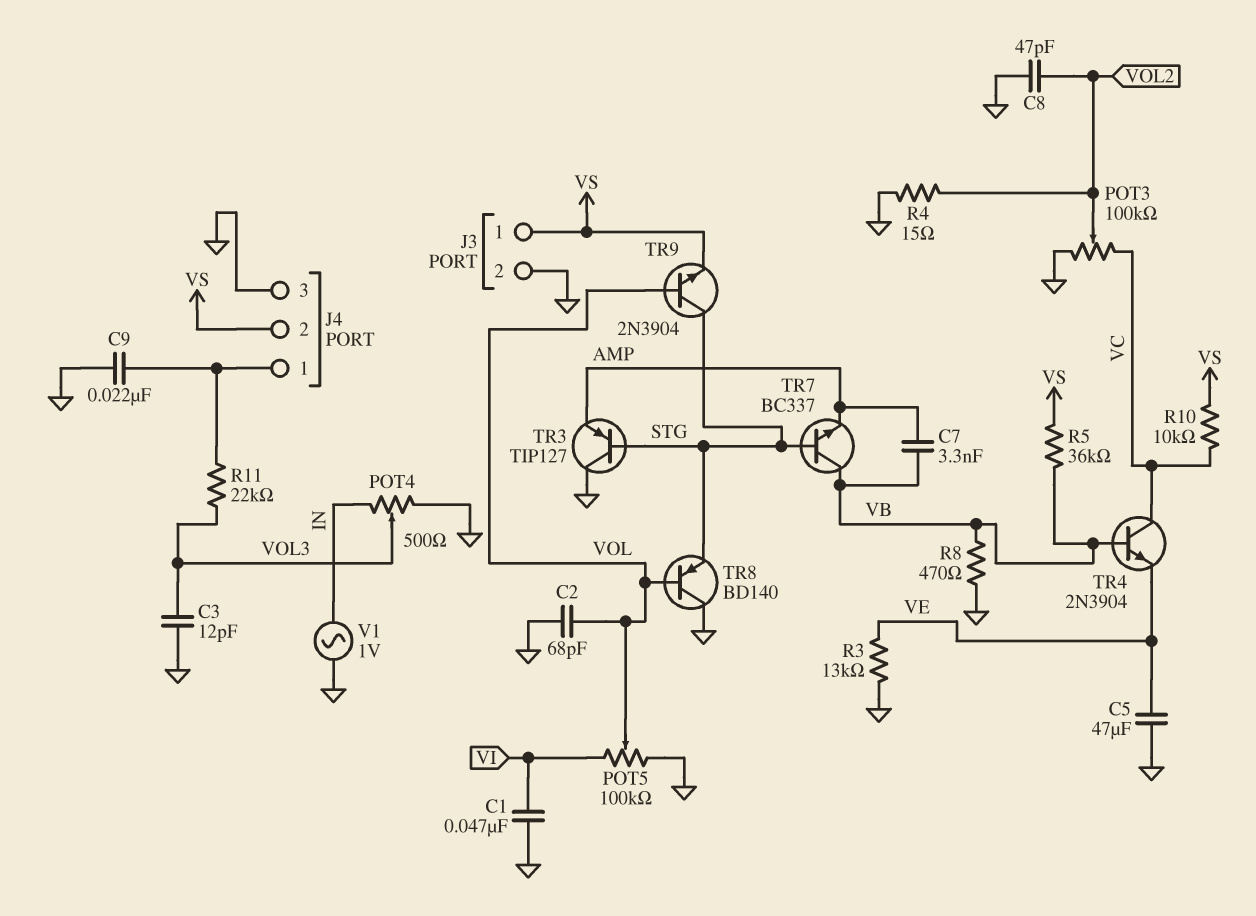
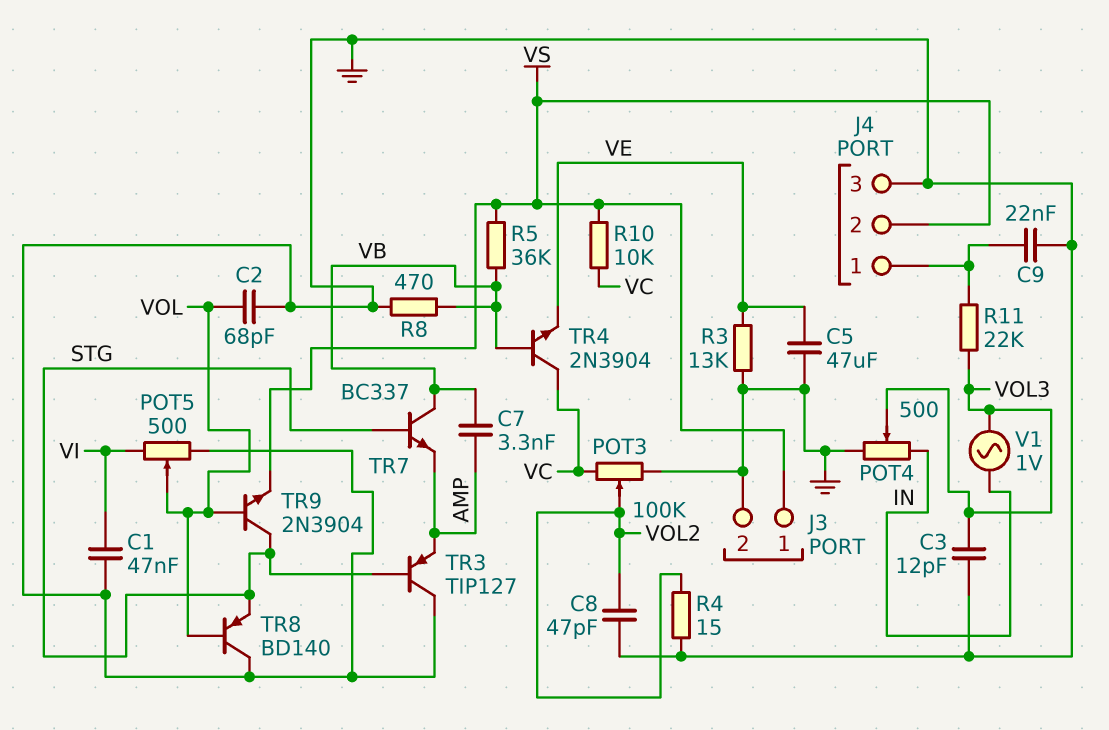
POT5: 100k (GND, VI, wiper VOL) -> 500 (GND, VI, wiper VOL)
V1: AC 1V (GND, IN) -> AC 1V (IN, VOL3)

